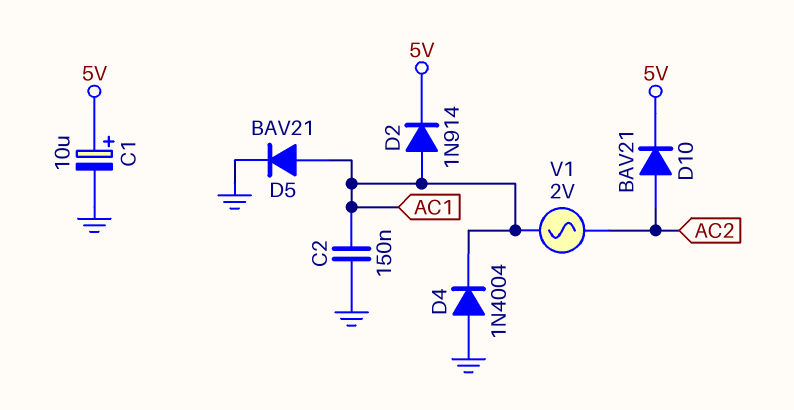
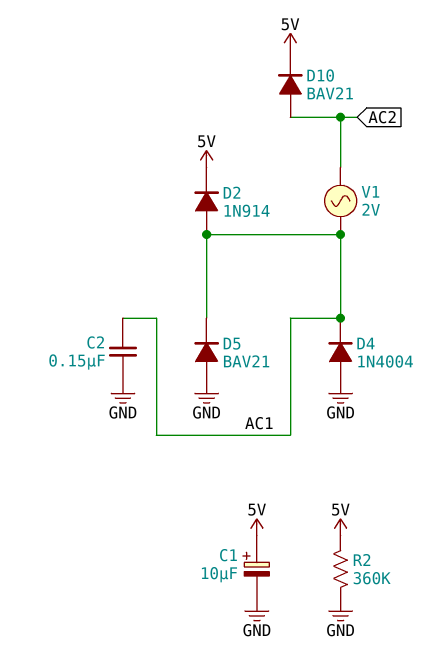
D5: diode BAV21 (A AC1, K GND) -> diode BAV21 (A GND, K AC1)
R2: none -> 360k (5V, GND)

